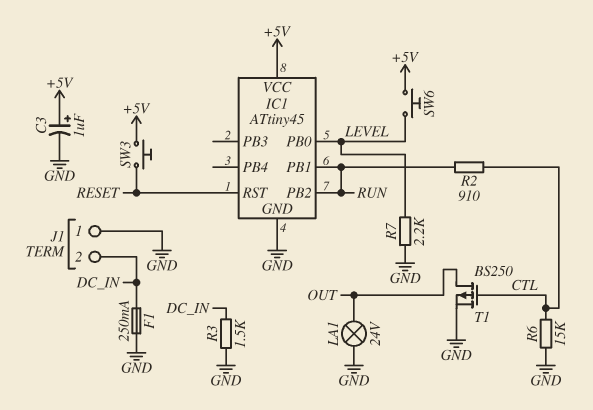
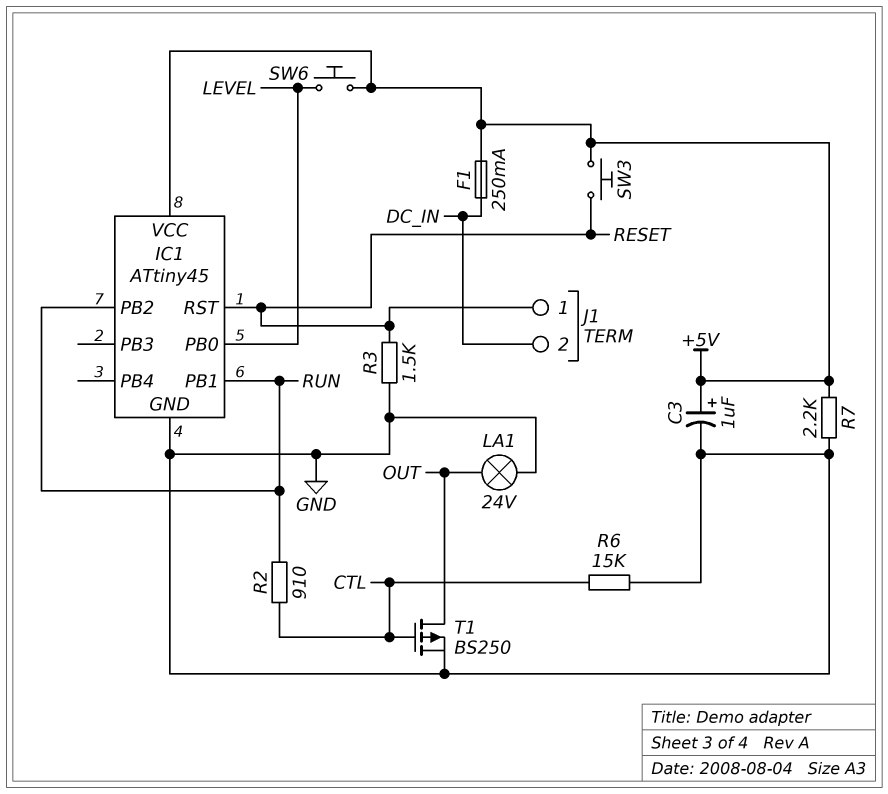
F1: 250mA (DC_IN, GND) -> 250mA (+5V, DC_IN)
J1 pin 1: GND -> RESET
R3: 1.5k (DC_IN, GND) -> 1.5k (GND, RESET)
R7: 2.2k (GND, LEVEL) -> 2.2k (+5V, GND)

